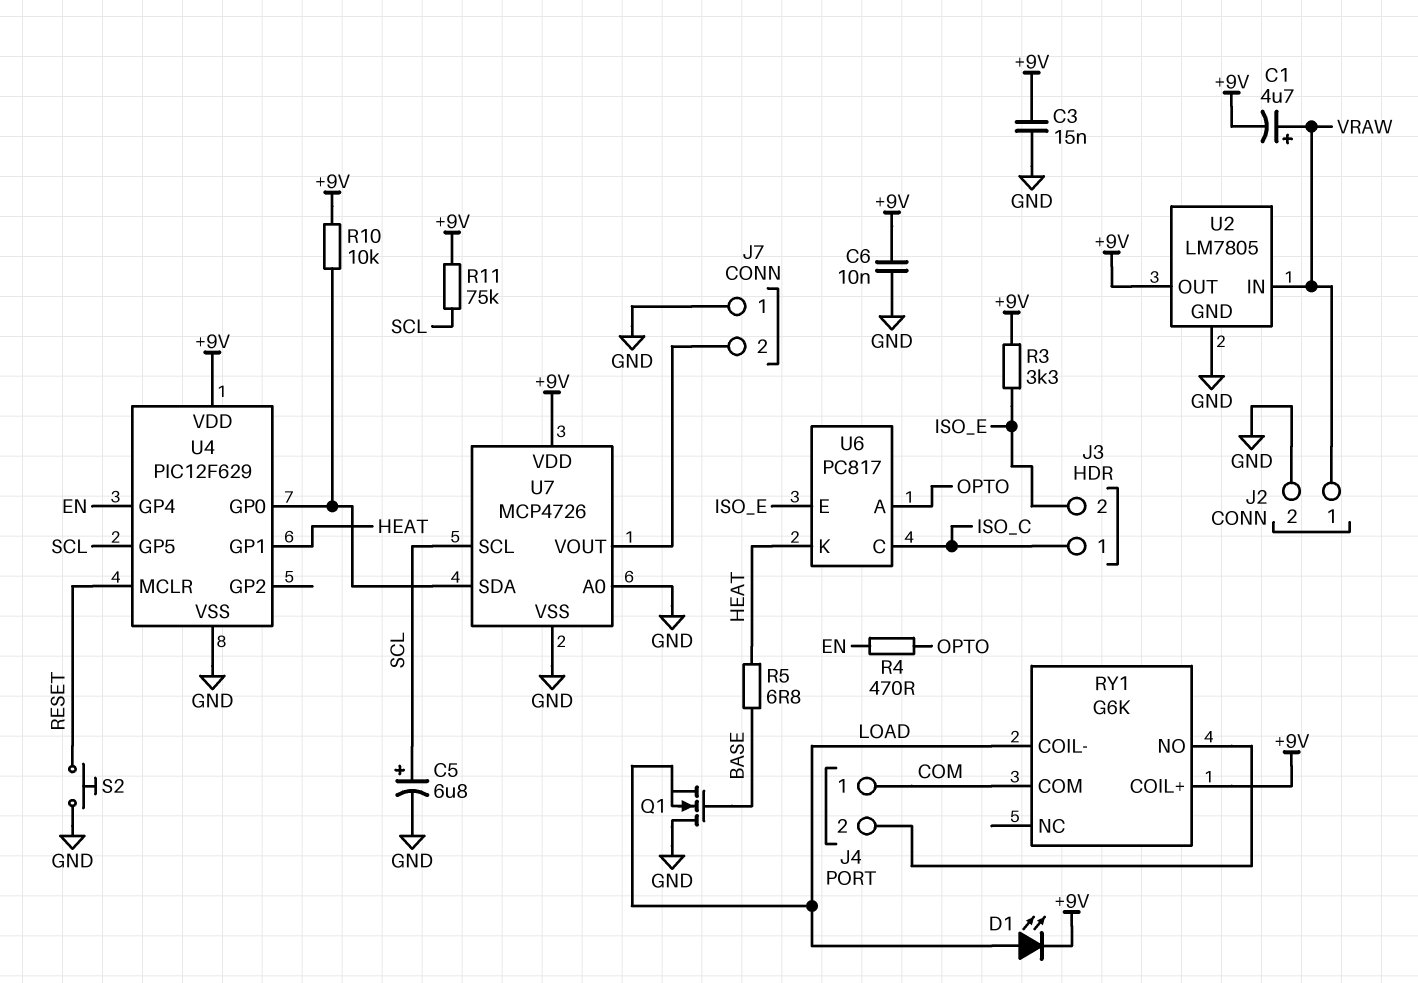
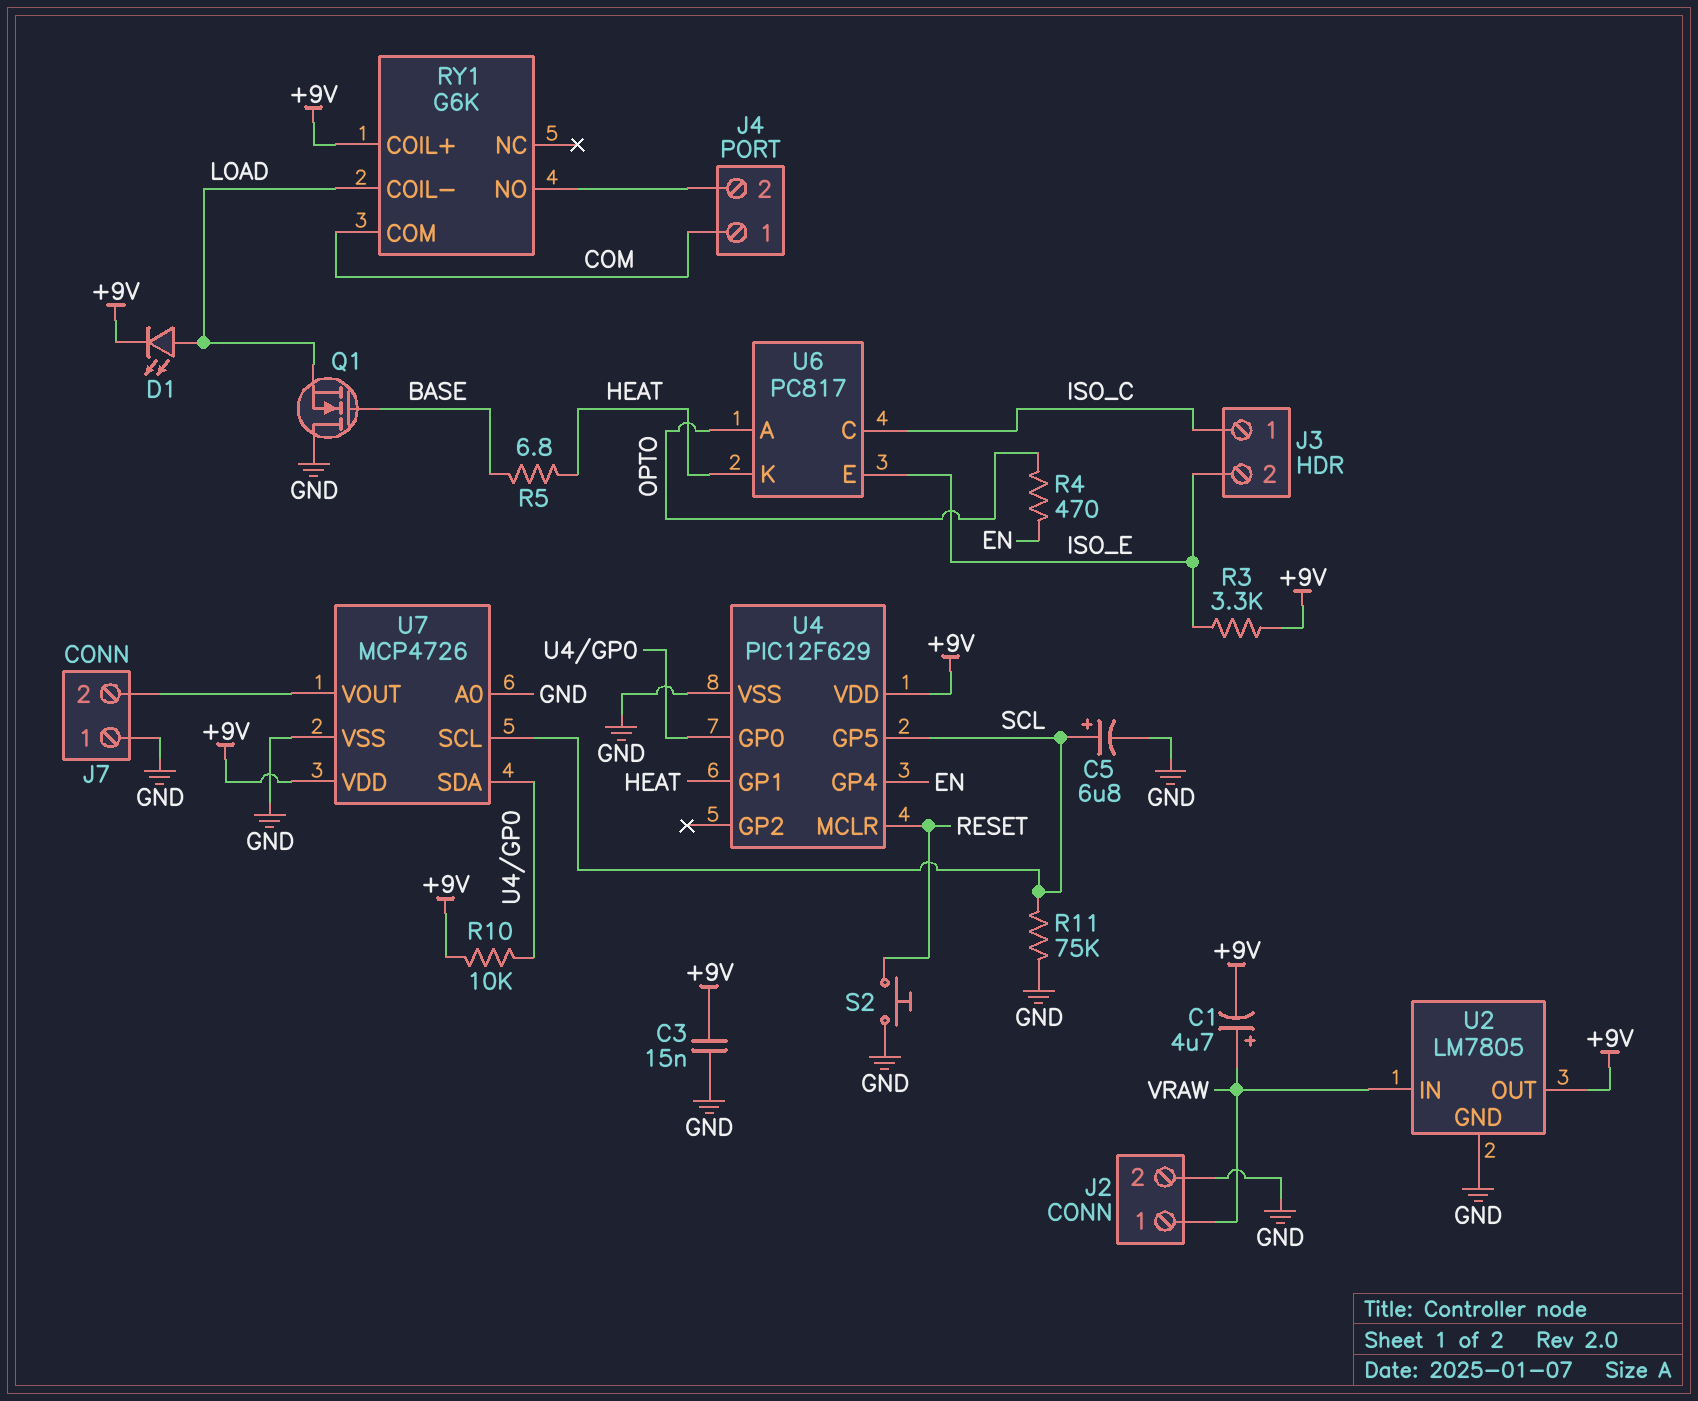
C6: 10nF (+9V, GND) -> none
R11: 75k (+9V, SCL) -> 75k (GND, SCL)

